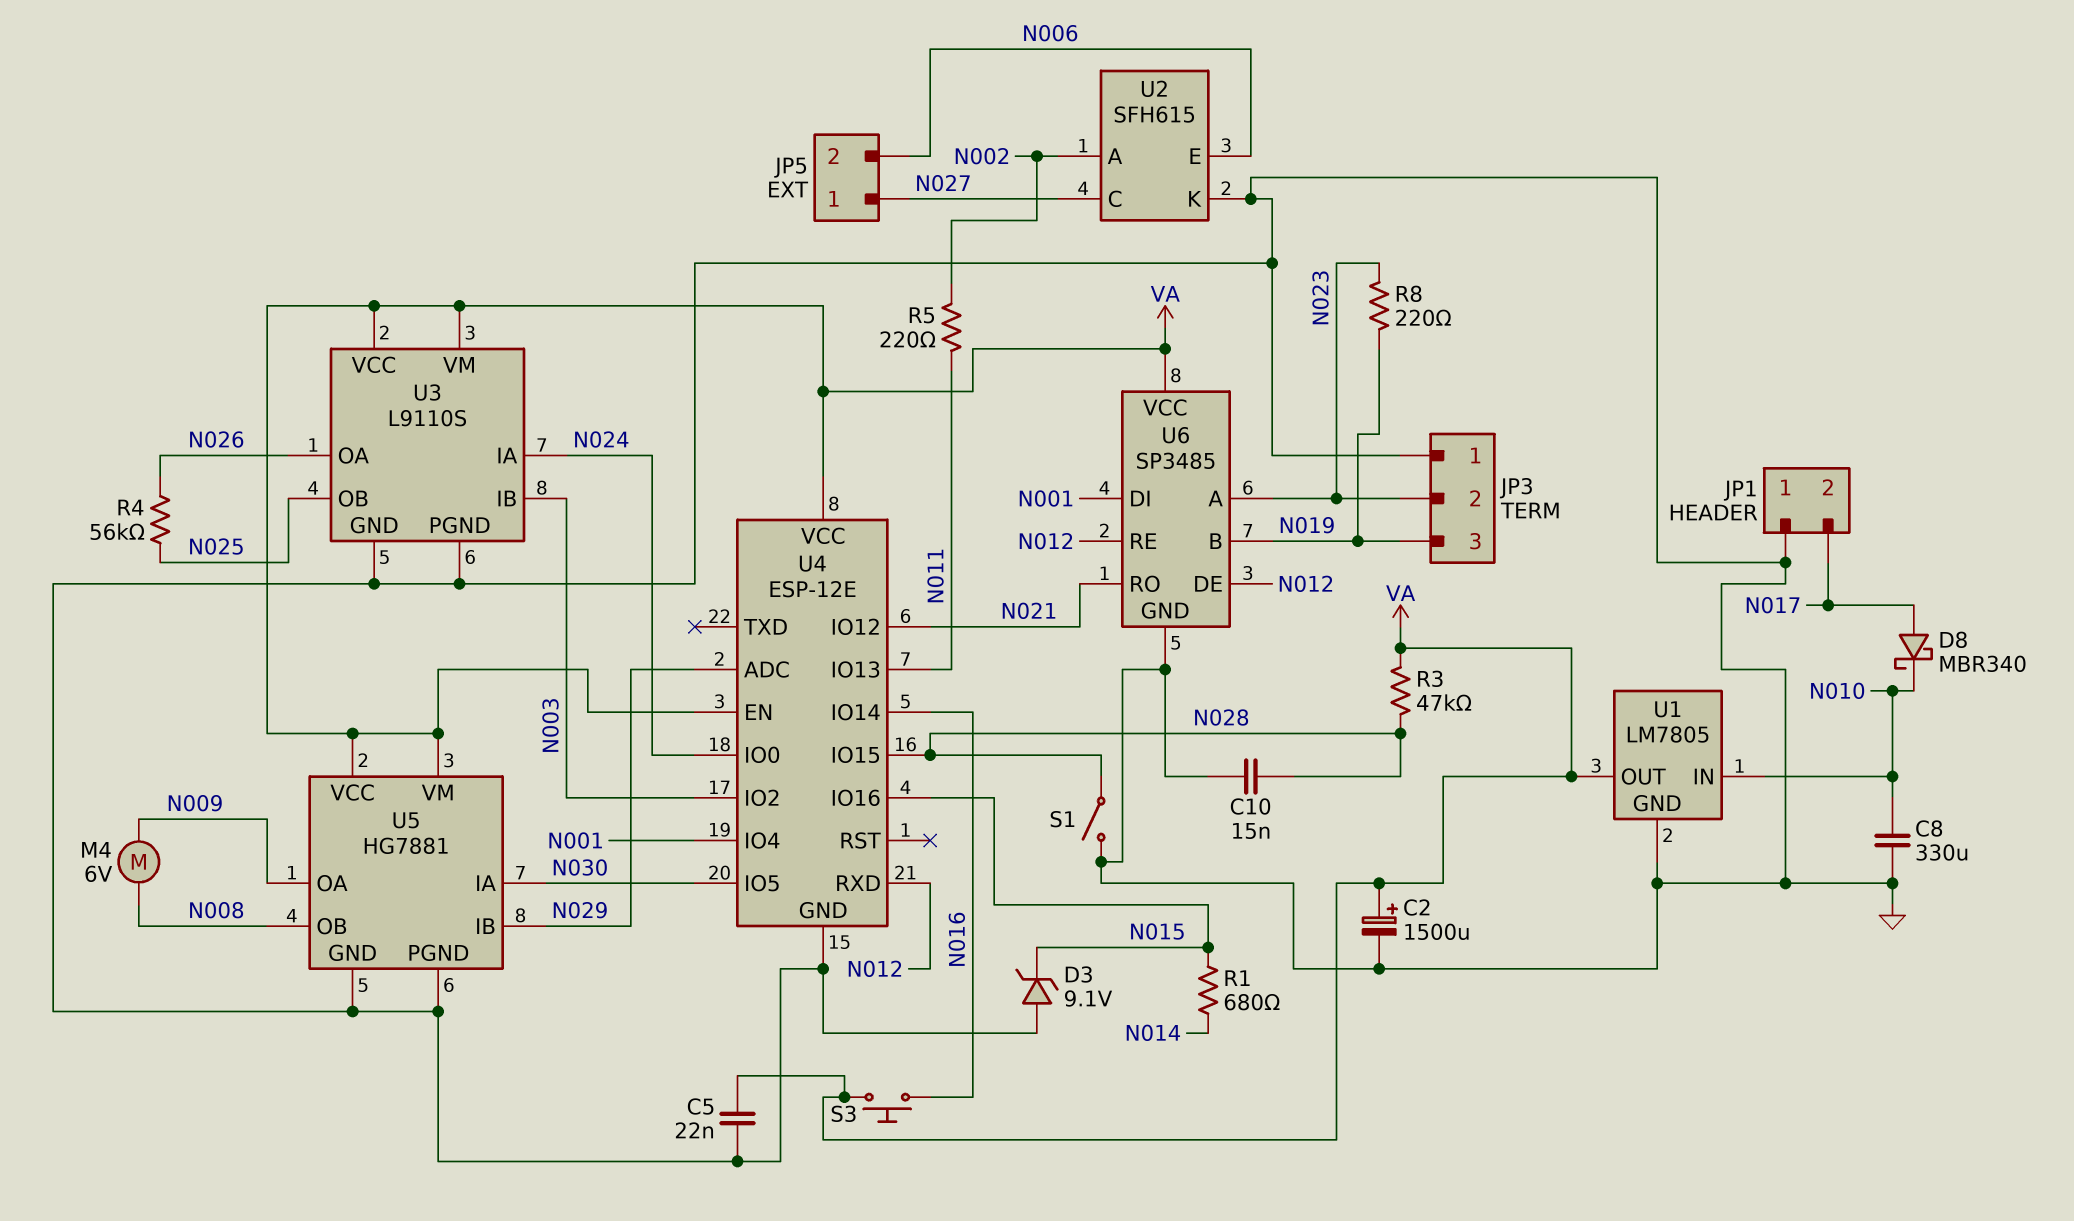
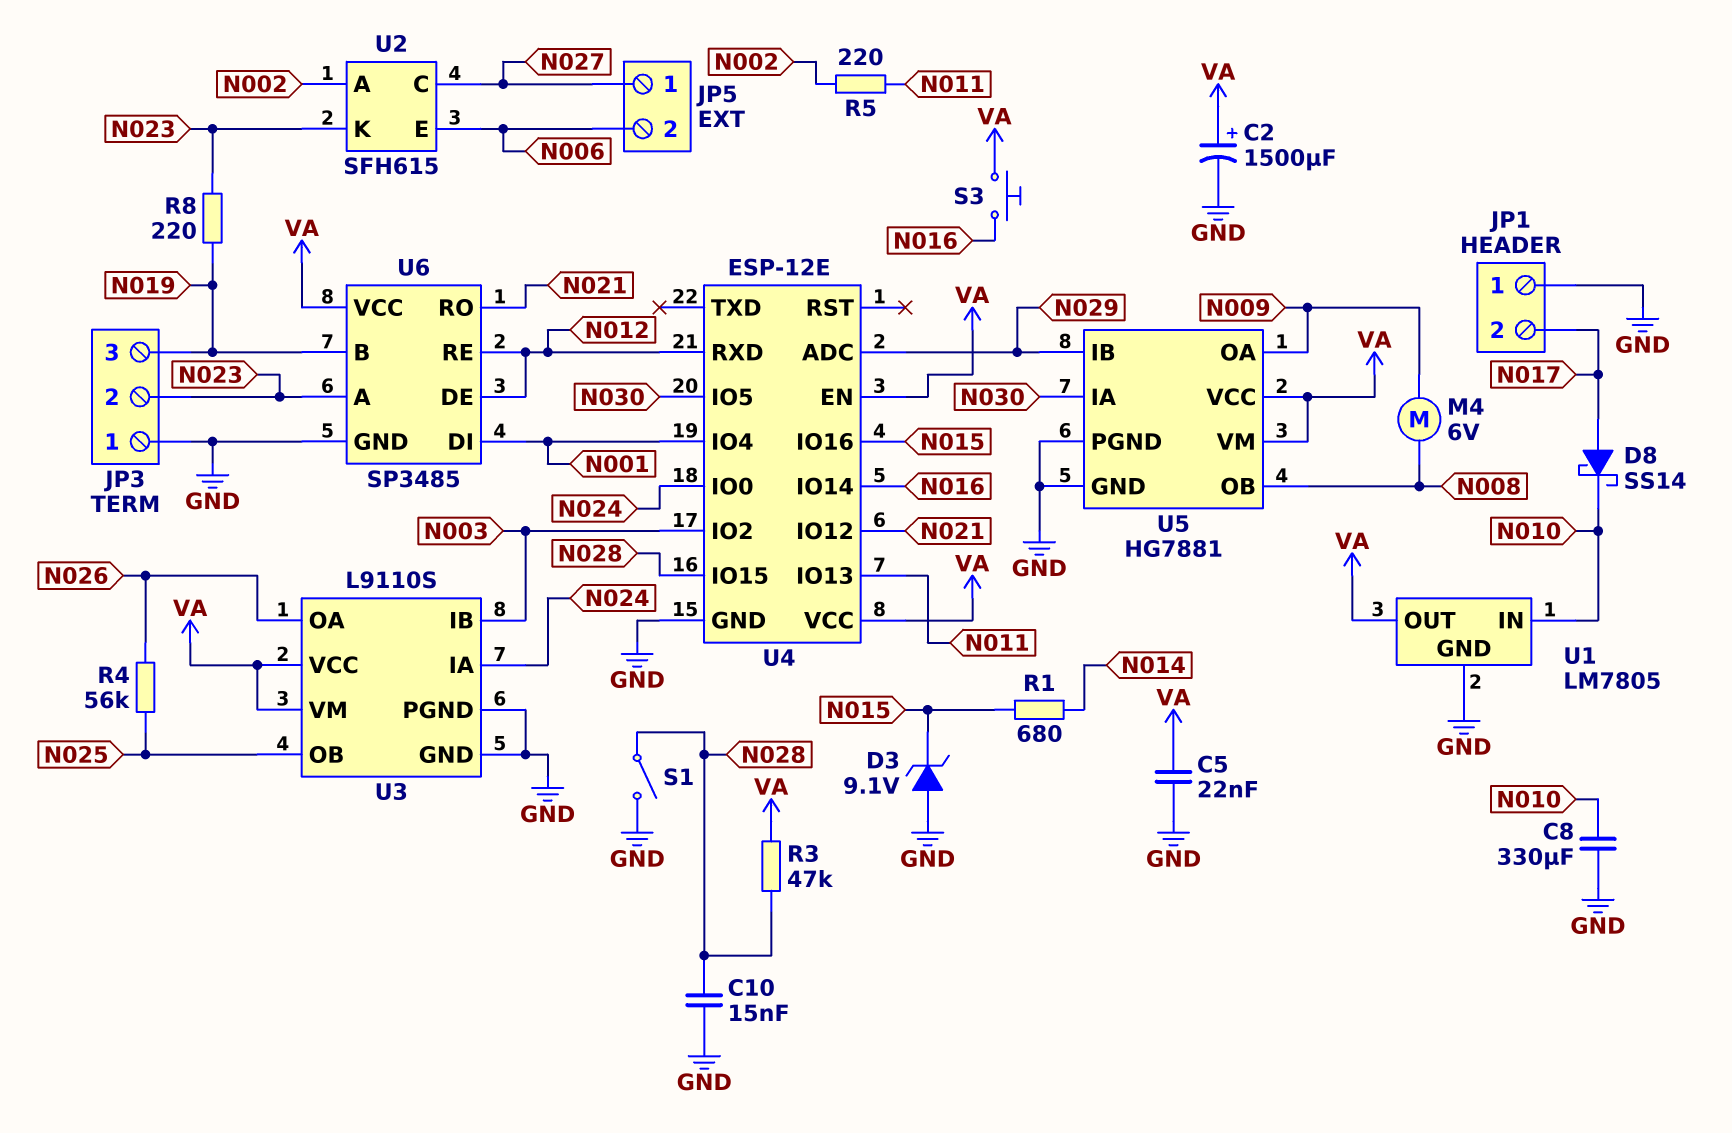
D8: schottky MBR340 (A N017, K N010) -> schottky SS14 (A N017, K N010)
U2 pin K: GND -> N023

